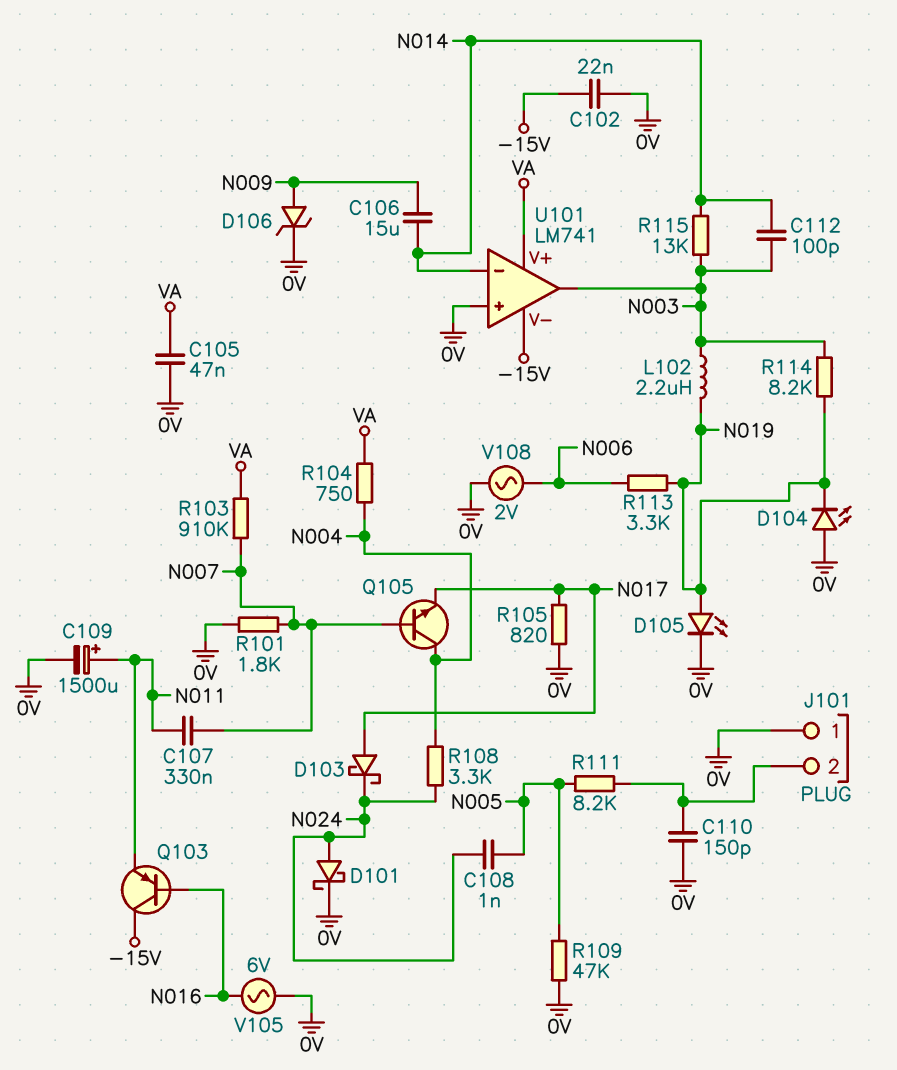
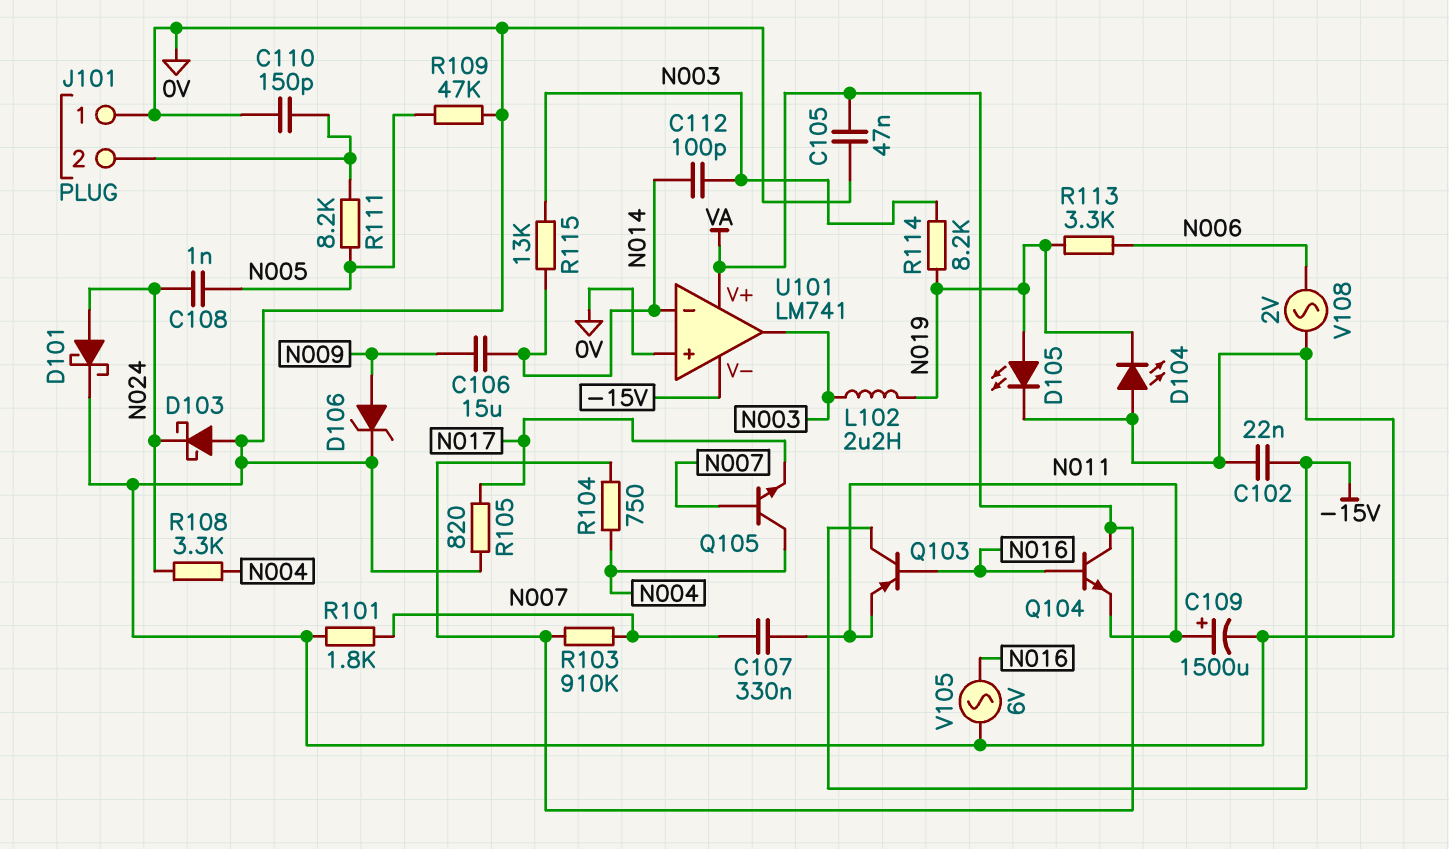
D103: schottky (A N017, K N024) -> schottky (A 0V, K N024)
Q104: none -> NPN (B N016, C VA, E N011)

